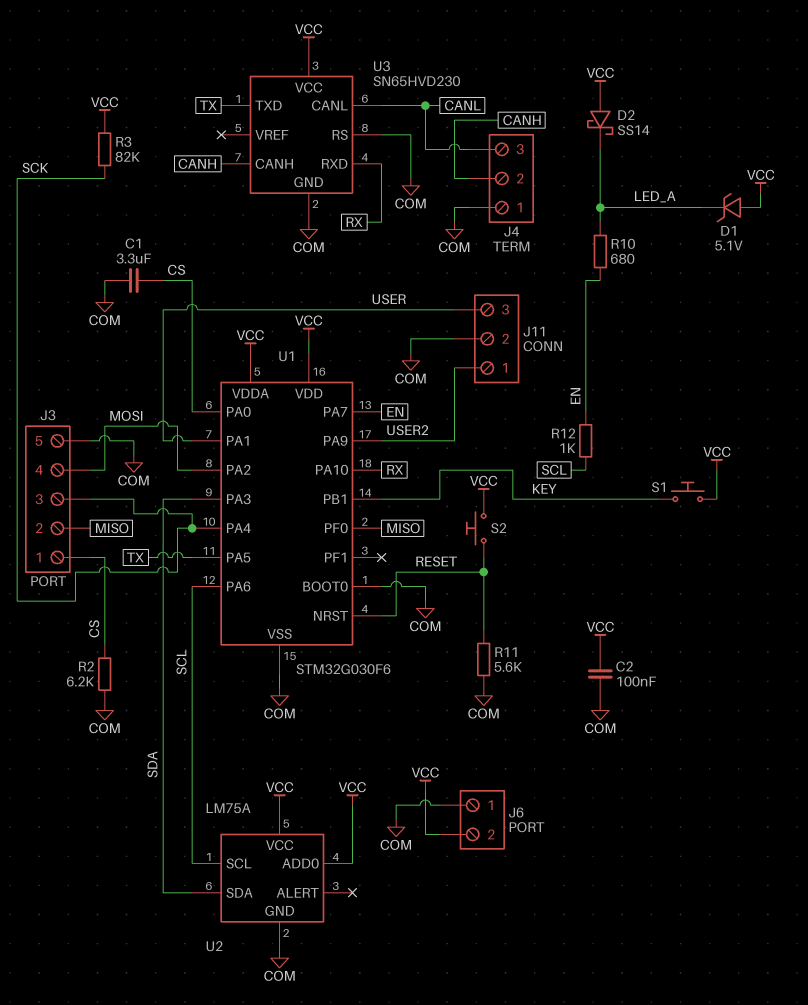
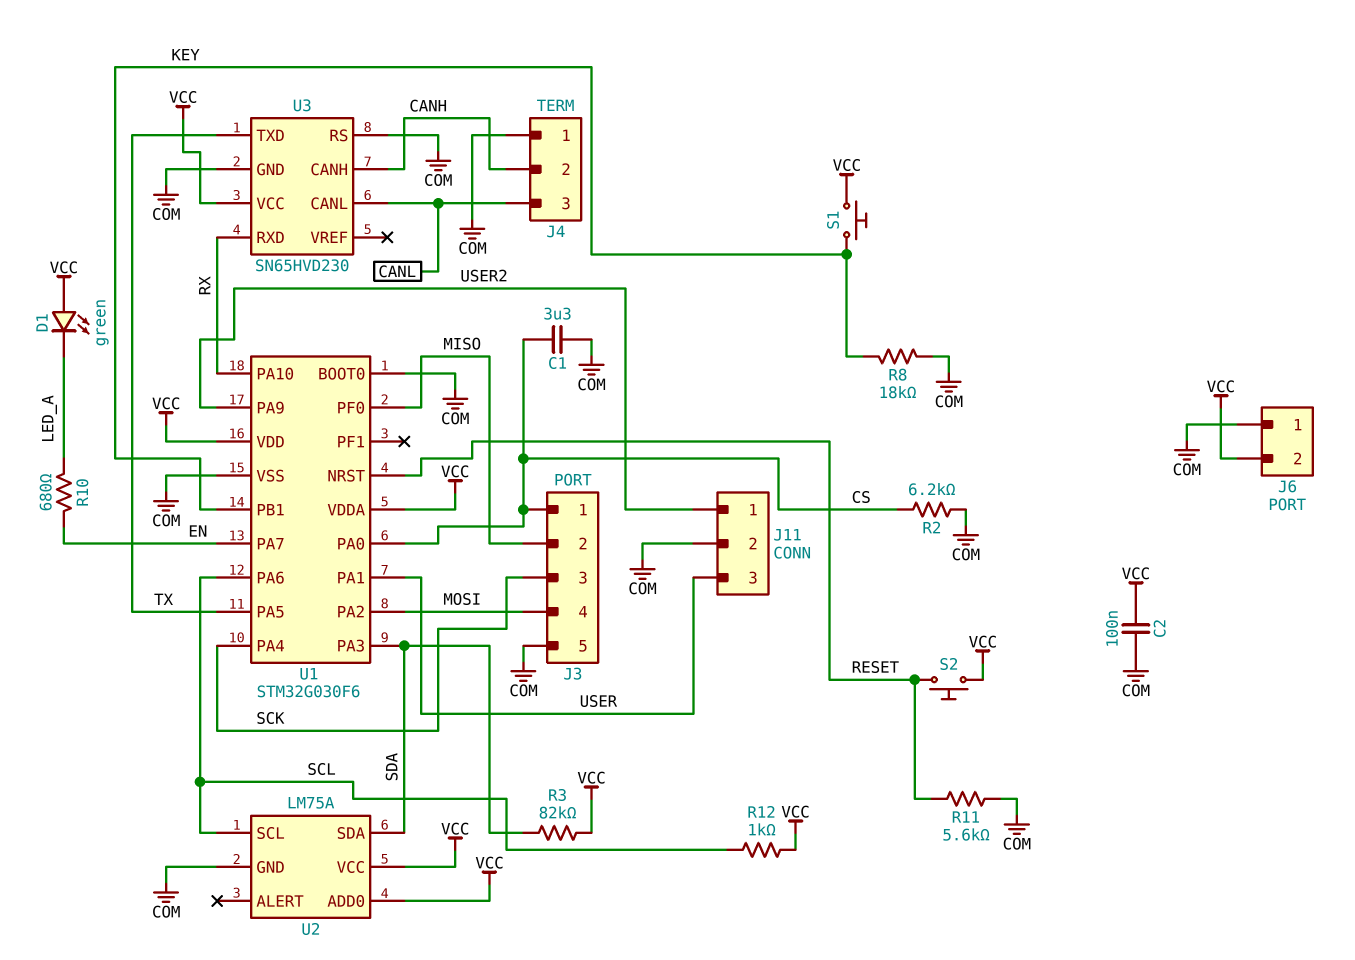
D1: zener 5.1V (A VCC, K LED_A) -> LED green (A VCC, K LED_A)
D2: schottky SS14 (A VCC, K LED_A) -> none
R3: 82k (SCK, VCC) -> 82k (SDA, VCC)
R8: none -> 18k (COM, KEY)
R12: 1k (EN, SCL) -> 1k (SCL, VCC)

